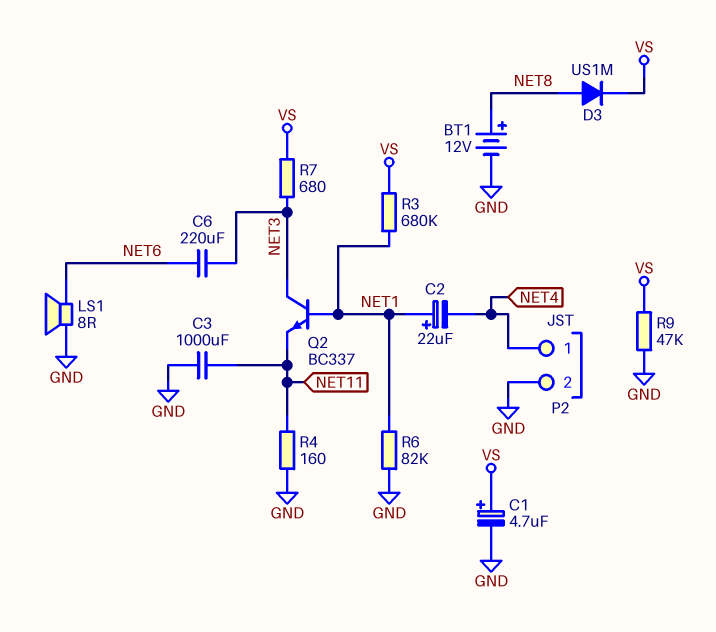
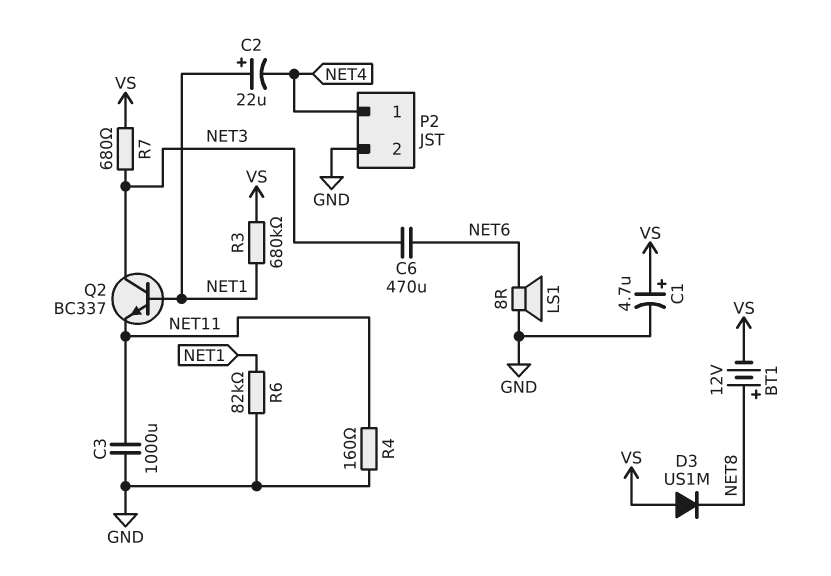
BT1: 12V (plus NET8, minus GND) -> 12V (plus NET8, minus VS)
C6: 220uF (NET3, NET6) -> 470uF (NET3, NET6)
D3: diode US1M (A NET8, K VS) -> diode US1M (A VS, K NET8)
R9: 47k (GND, VS) -> none

